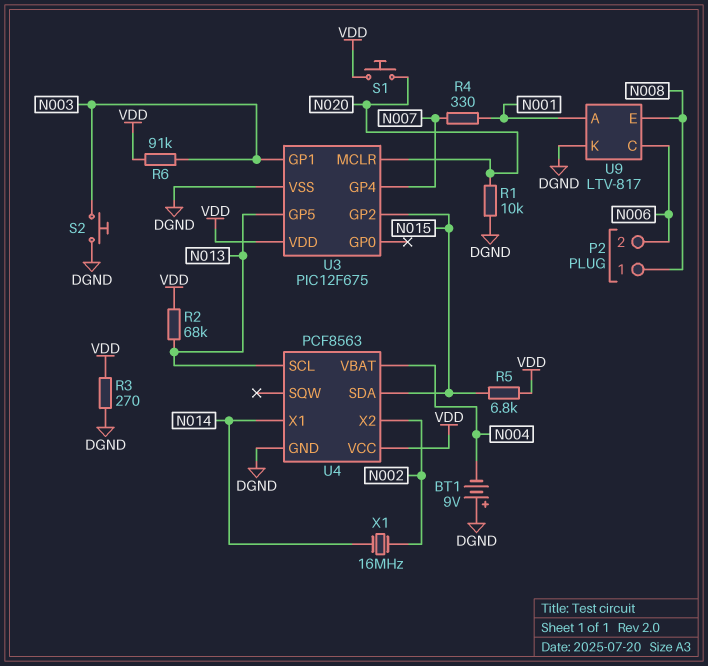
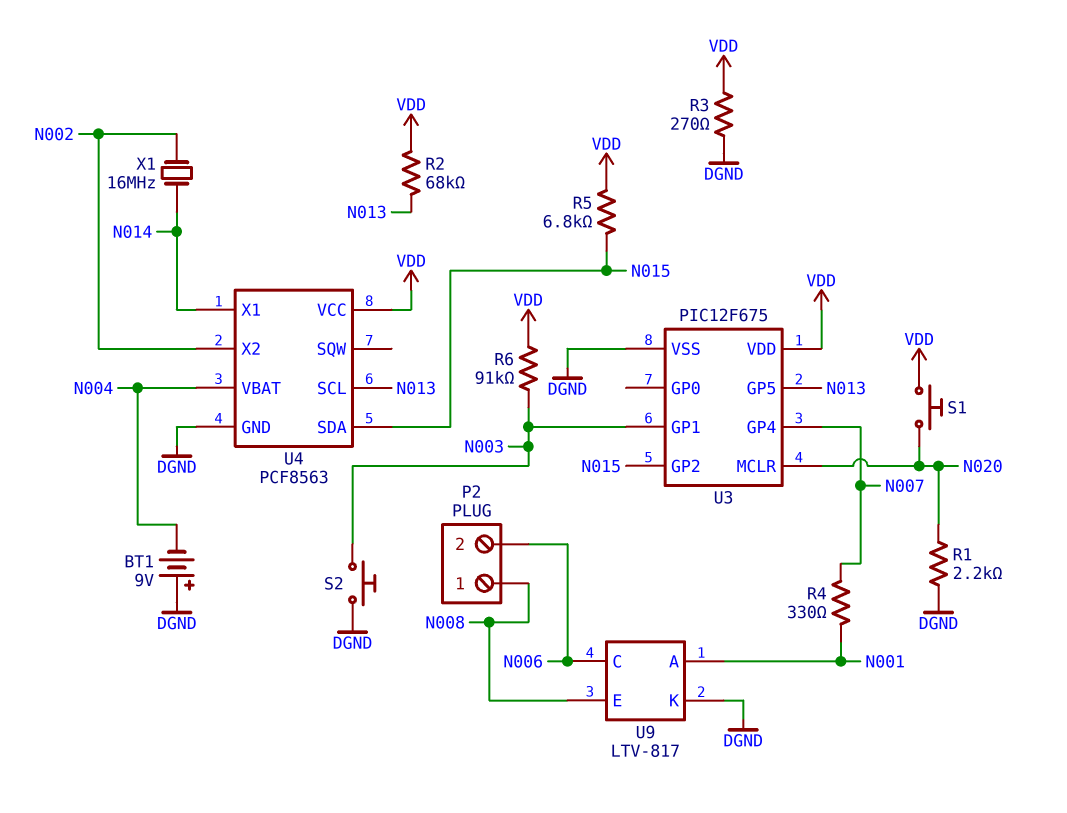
R1: 10k (DGND, N020) -> 2.2k (DGND, N020)

